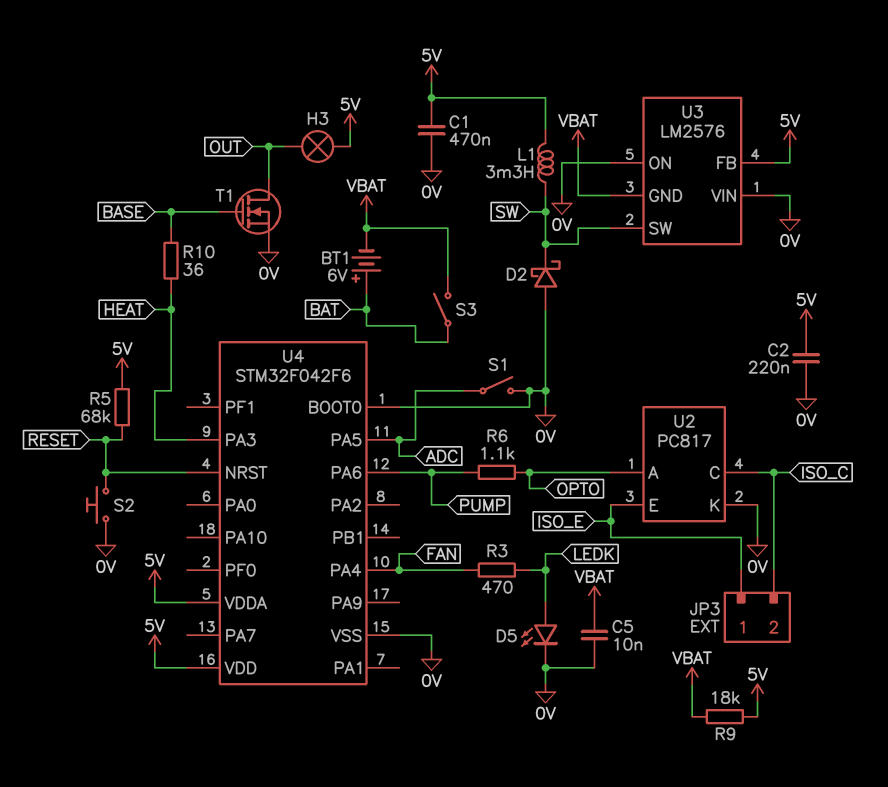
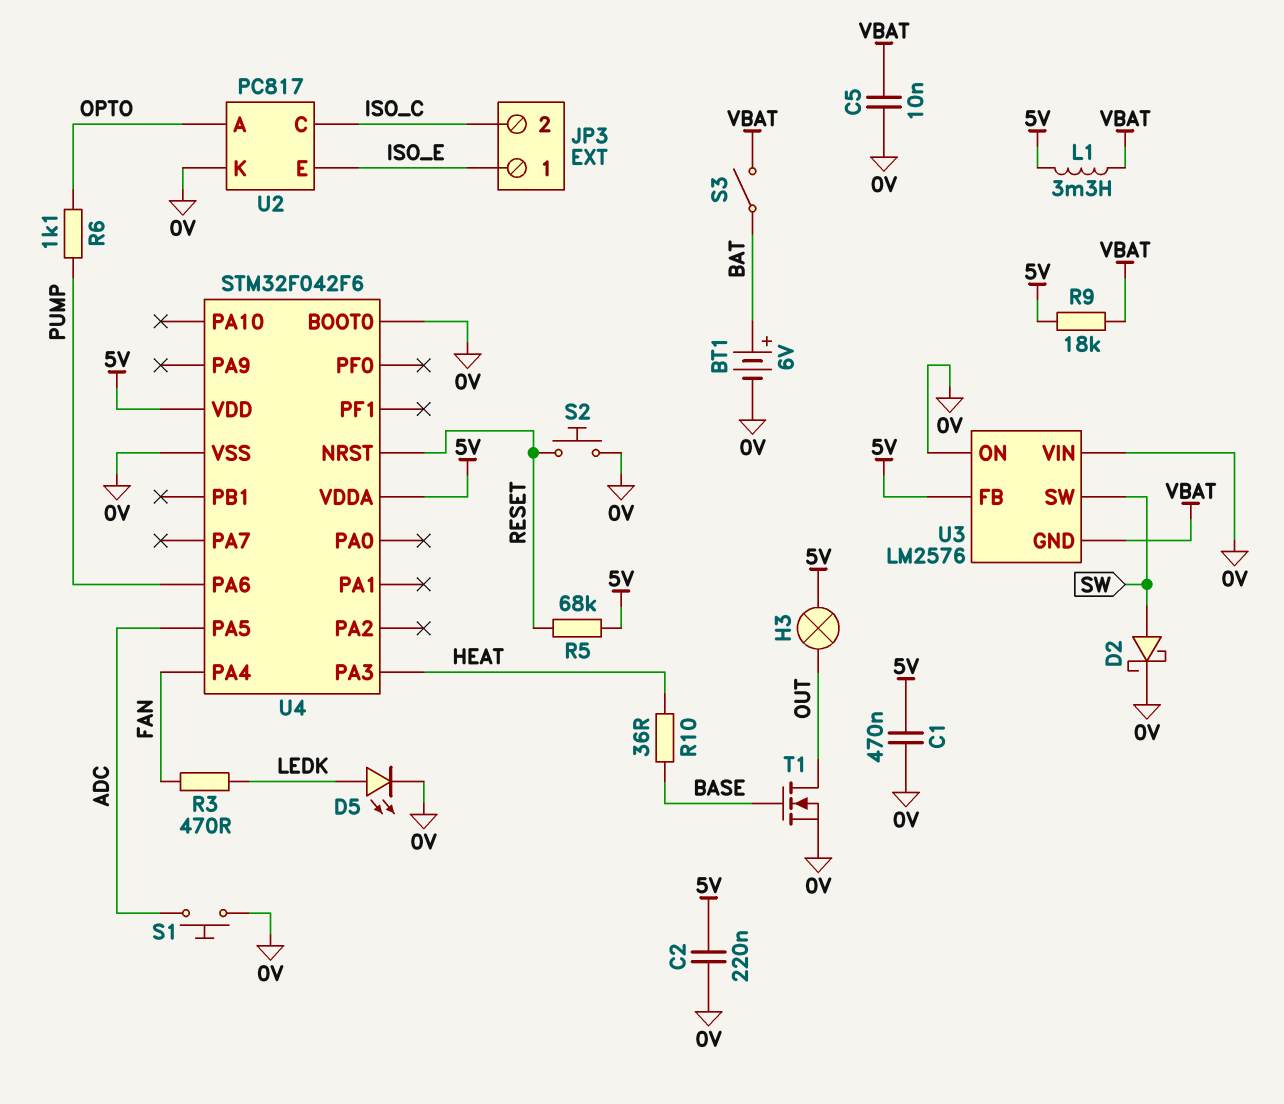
BT1: 6V (plus BAT, minus VBAT) -> 6V (plus BAT, minus 0V)
D2: schottky (A 0V, K SW) -> schottky (A SW, K 0V)
L1: 3.3mH (5V, SW) -> 3.3mH (5V, VBAT)
S1: switch (0V, ADC) -> button (0V, ADC)

